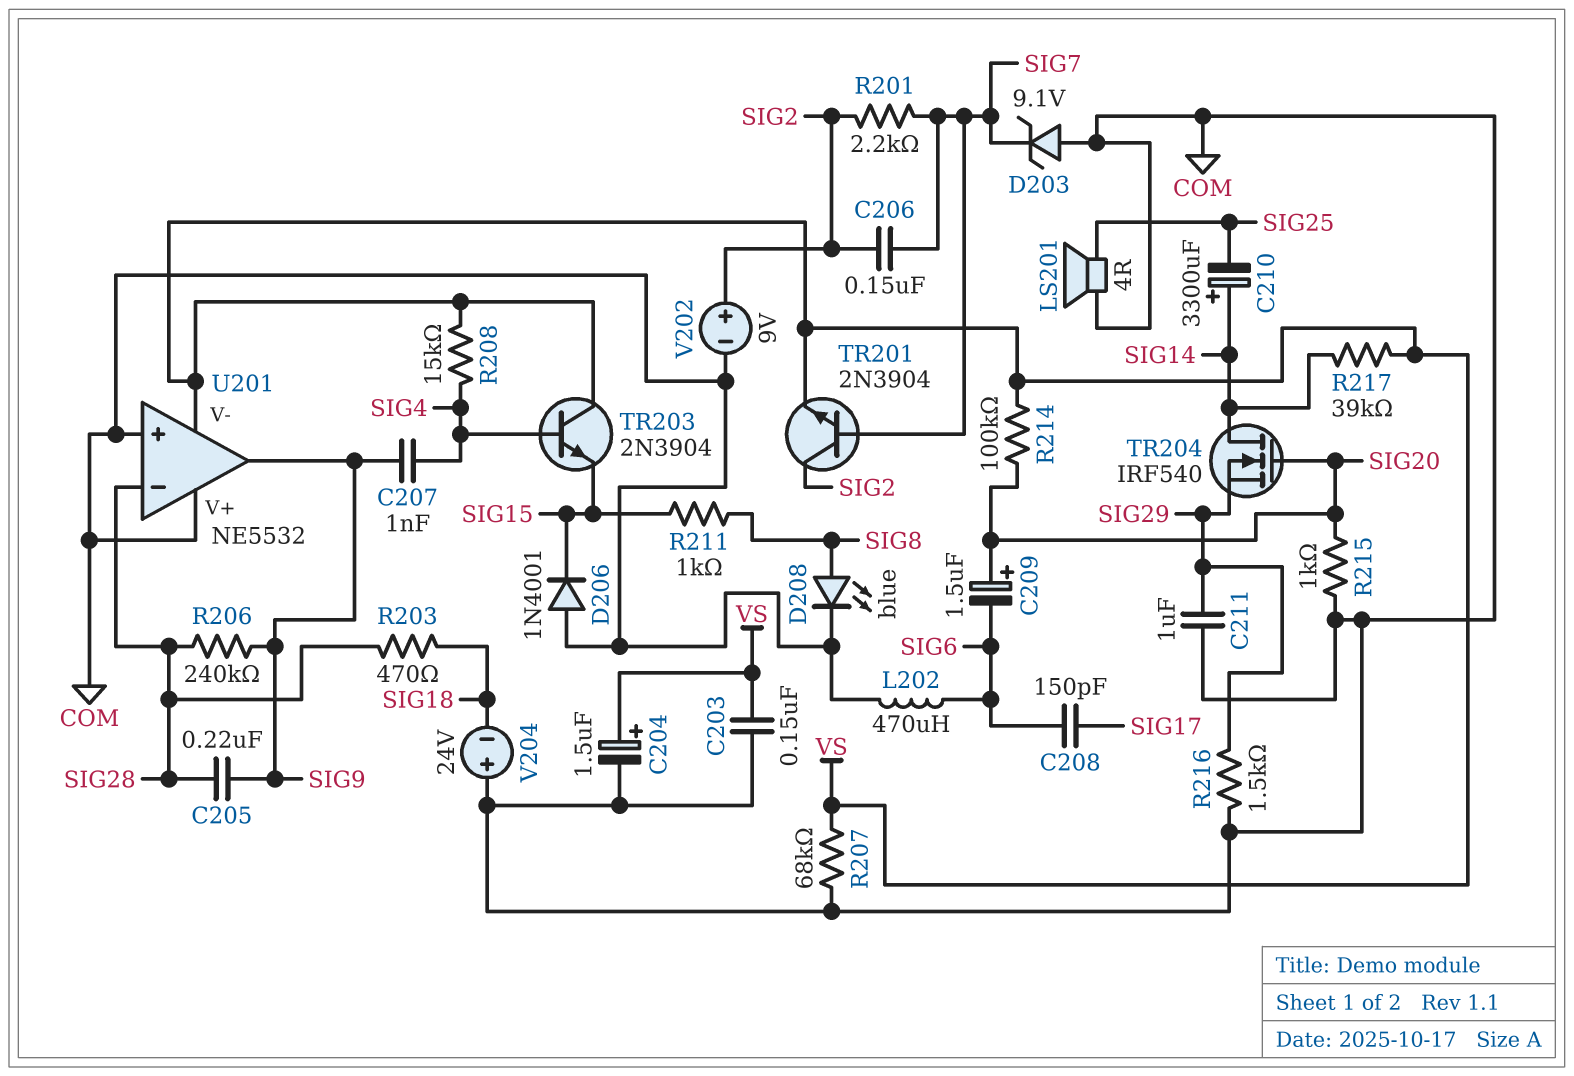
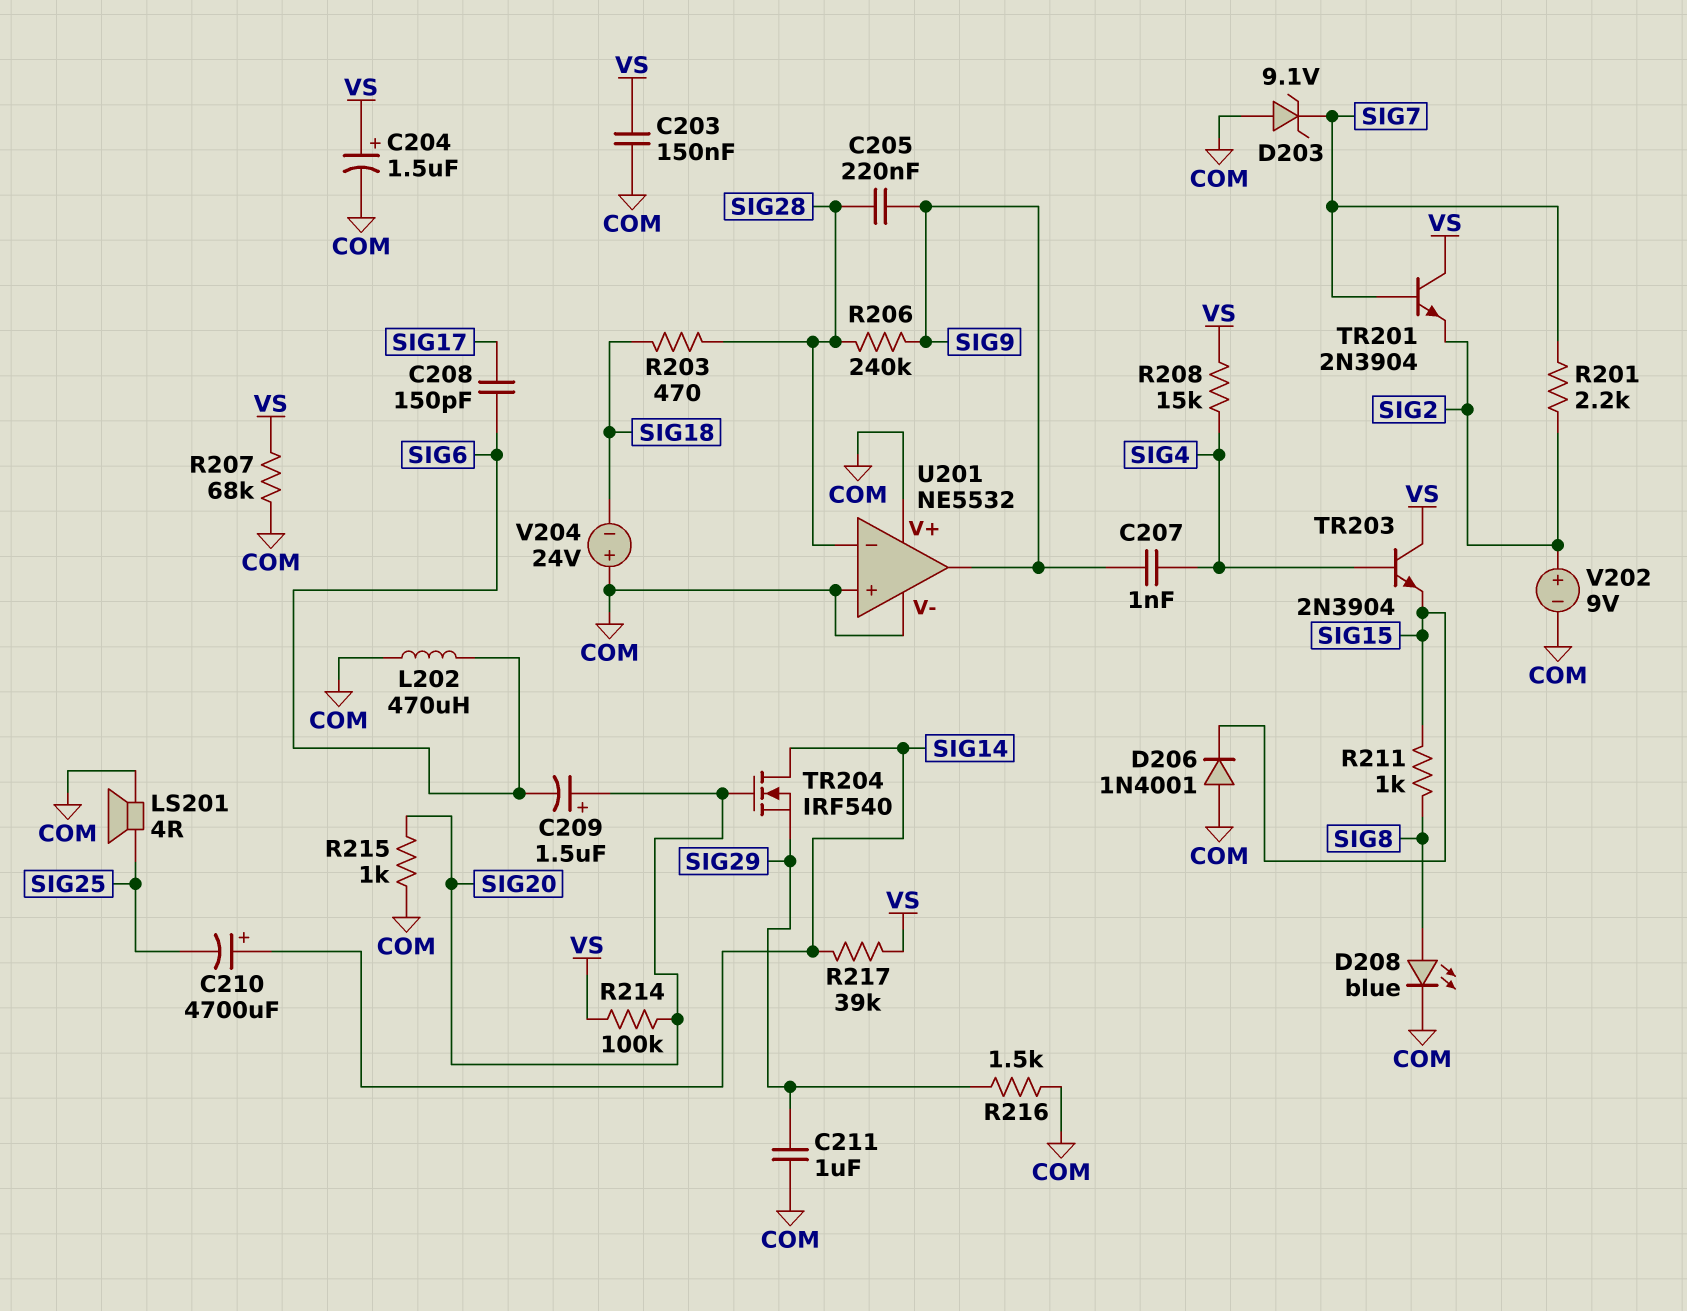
C206: 150nF (SIG2, SIG7) -> none
C210: 3300uF (plus SIG14, minus SIG25) -> 4700uF (plus SIG14, minus SIG25)
TR201: NPN 2N3904 (B SIG7, C SIG2, E VS) -> NPN 2N3904 (B SIG7, C VS, E SIG2)
U201 pin V-: VS -> COM

